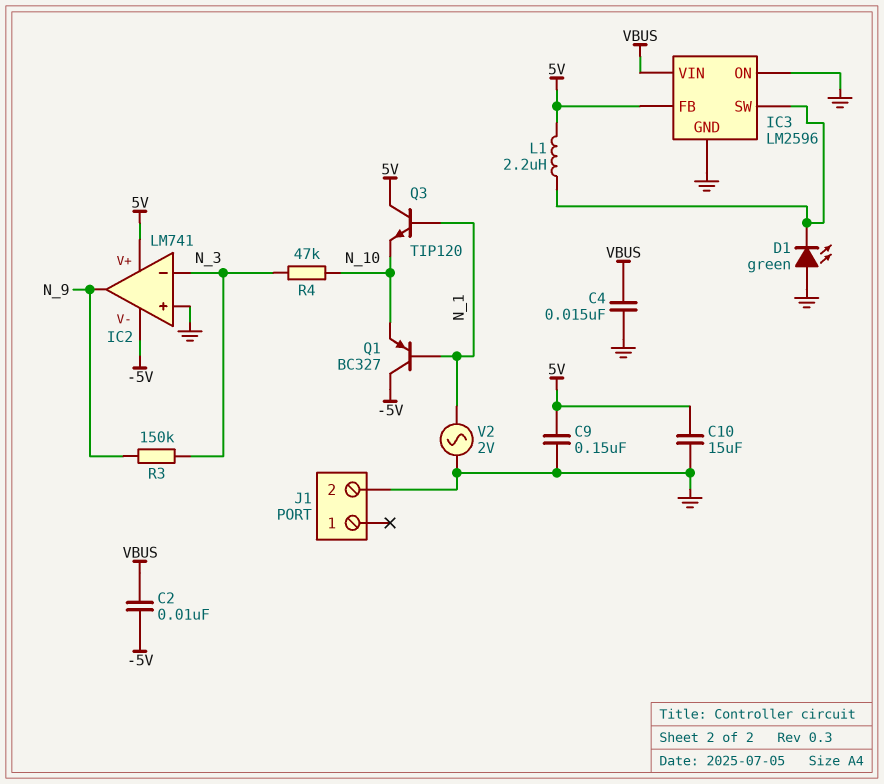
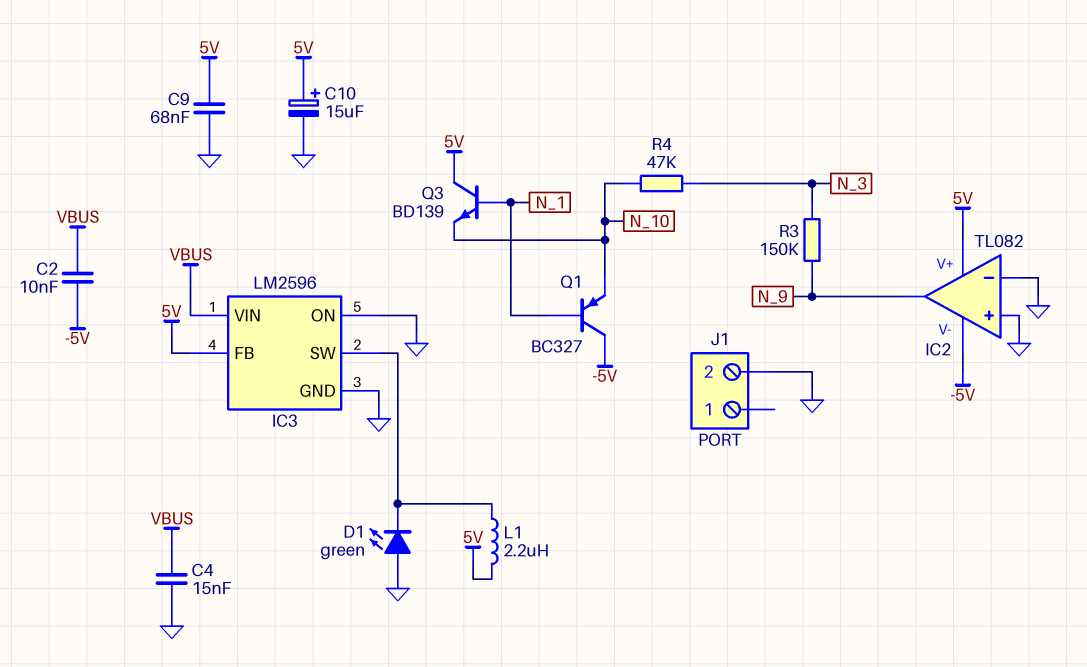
C9: 150nF (5V, GND) -> 68nF (5V, GND)
C10: 15uF (5V, GND) -> 15uF (plus 5V, minus GND)
IC2: LM741 -> TL082
IC2 pin in-: N_3 -> GND
Q3: NPN TIP120 (B N_1, C 5V, E N_10) -> NPN BD139 (B N_1, C 5V, E N_10)
V2: AC 2V (GND, N_1) -> none

